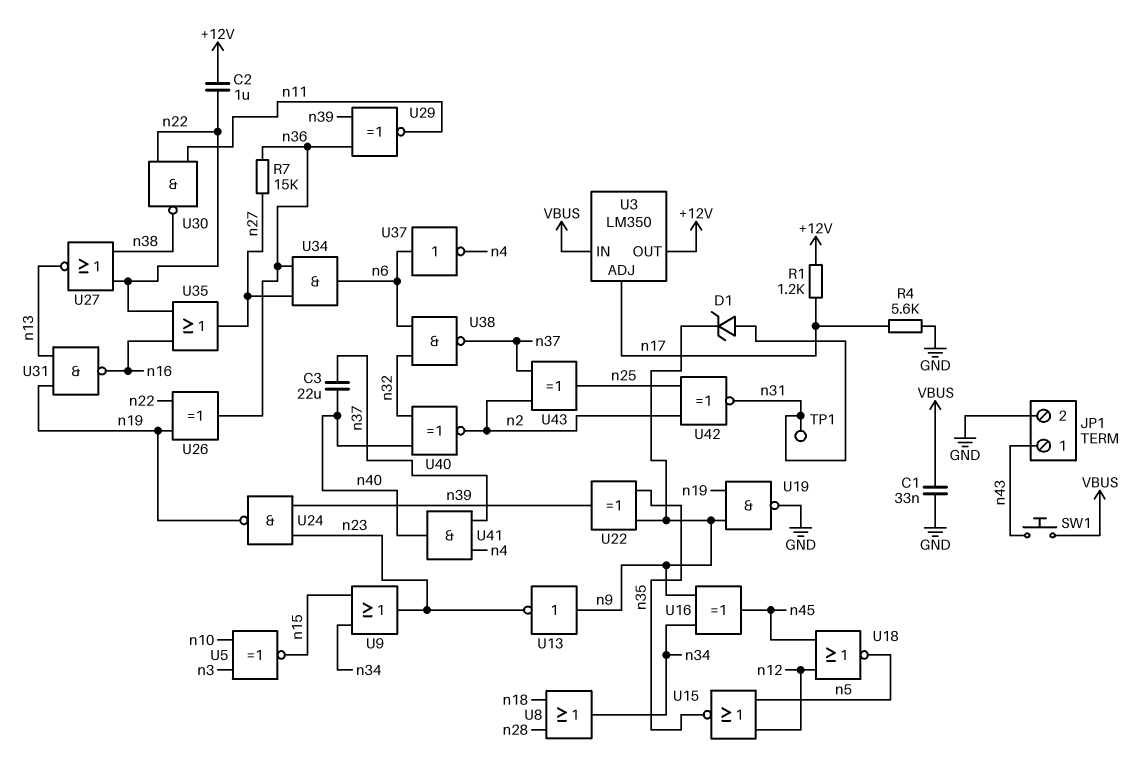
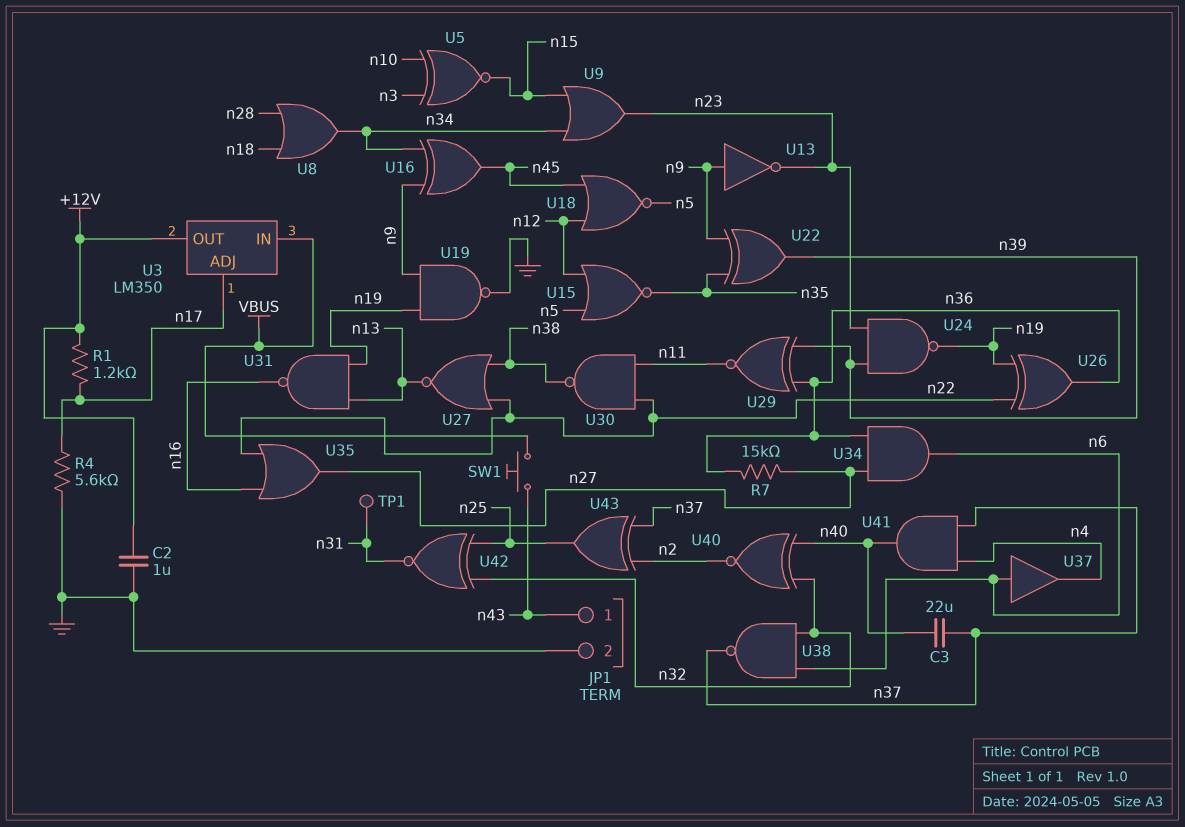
C1: 33nF (GND, VBUS) -> none
C2: 1uF (+12V, n22) -> 1uF (+12V, GND)
D1: zener (A n31, K n9) -> none
U37: NOT (in n6, out n4) -> buffer (in n6, out n4)
U42: XNOR (in n2, in n25, out n31) -> XNOR (in n25, in n32, out n31)

